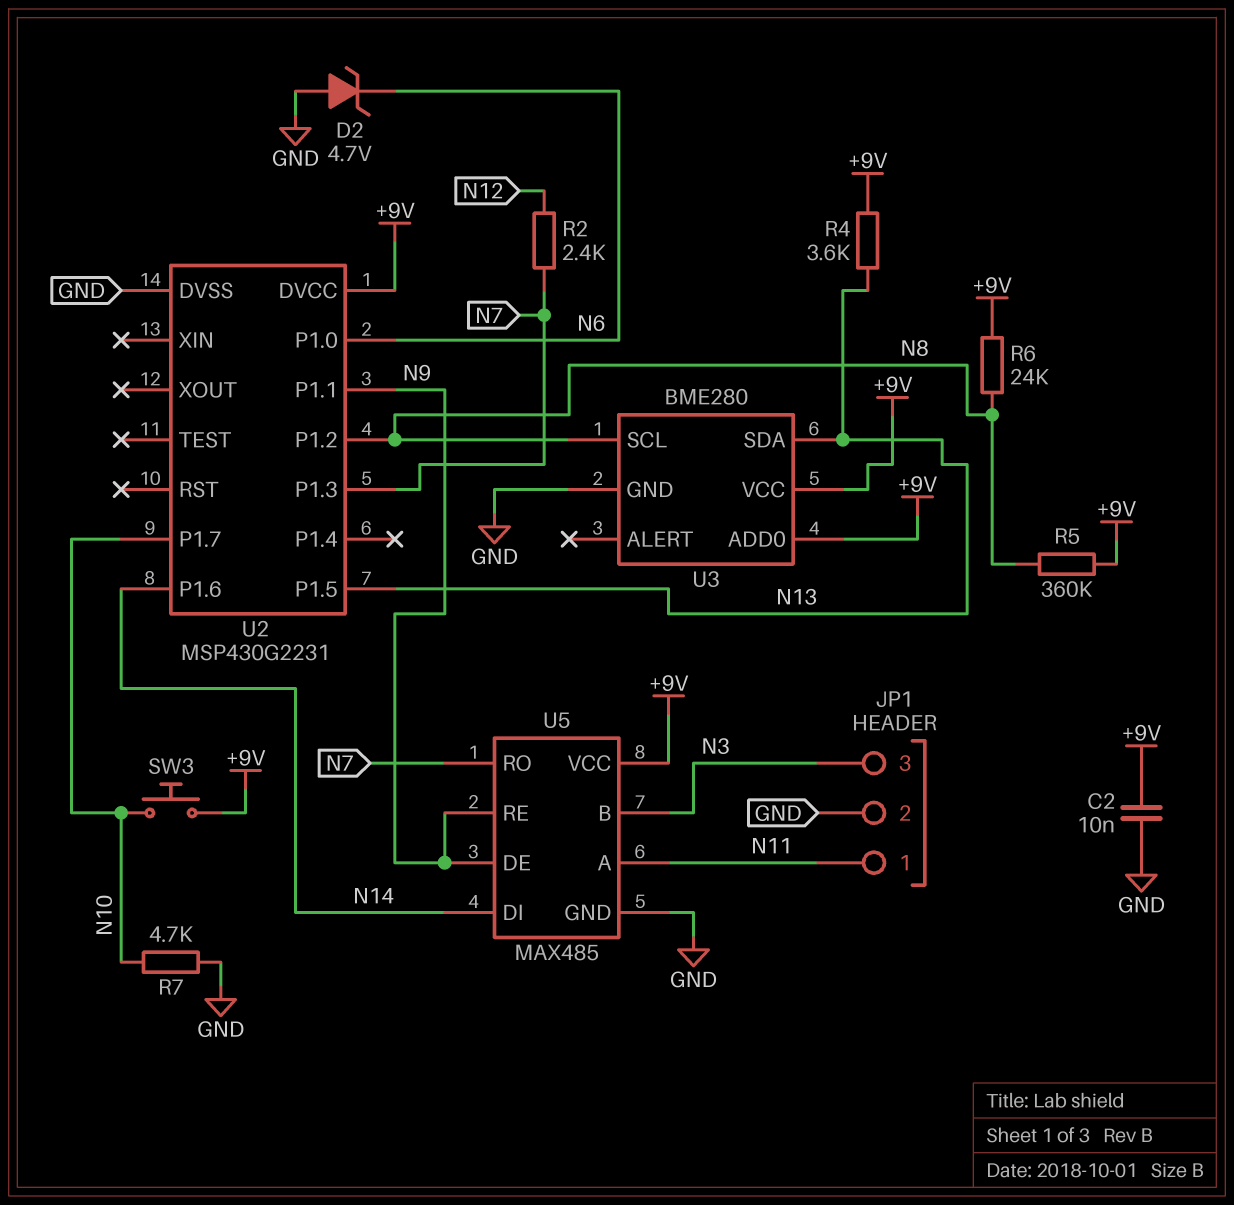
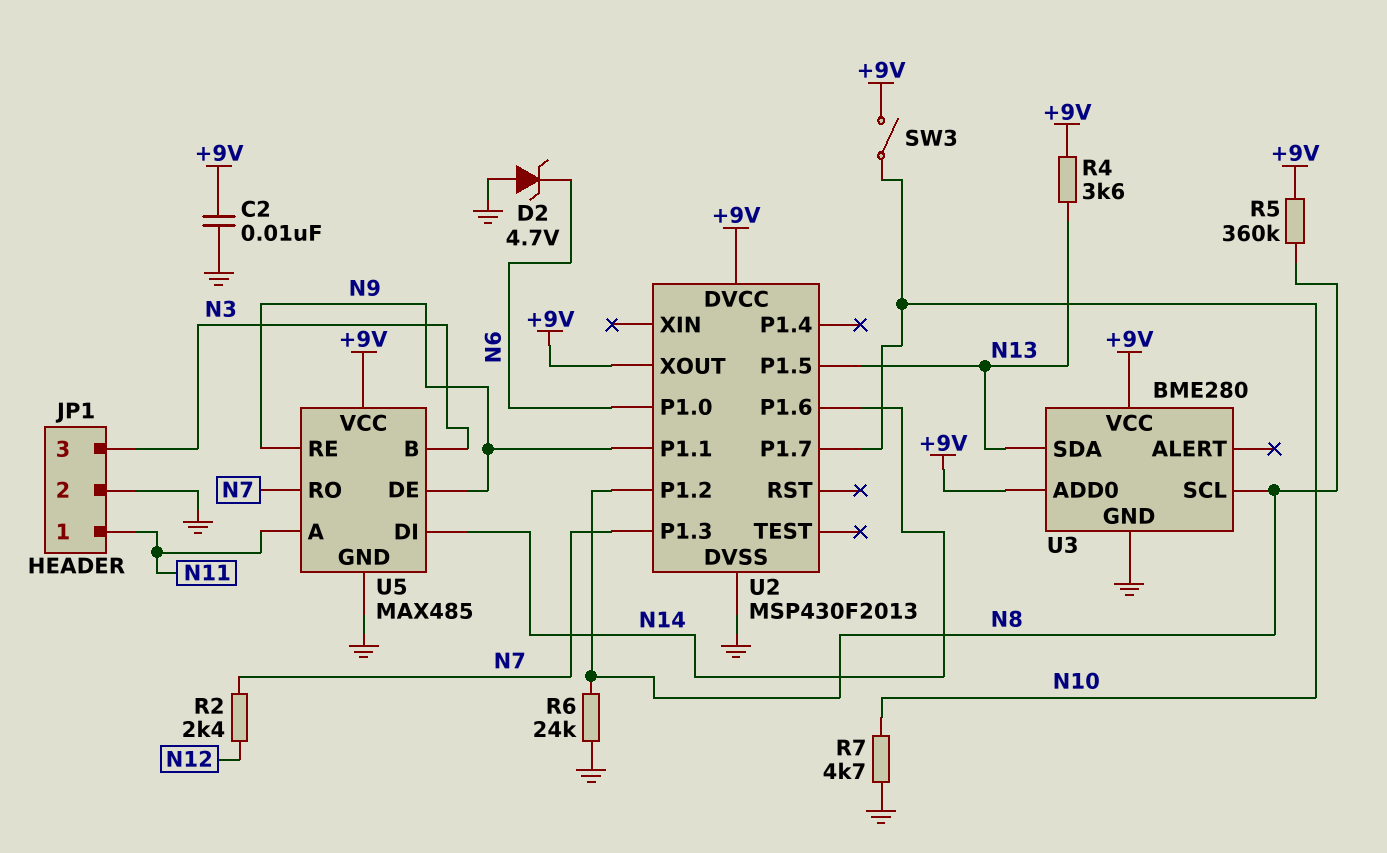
R6: 24k (+9V, N8) -> 24k (GND, N8)
SW3: button (+9V, N10) -> switch (+9V, N10)
U2: MSP430G2231 -> MSP430F2013
U2 pin XOUT: none -> +9V

